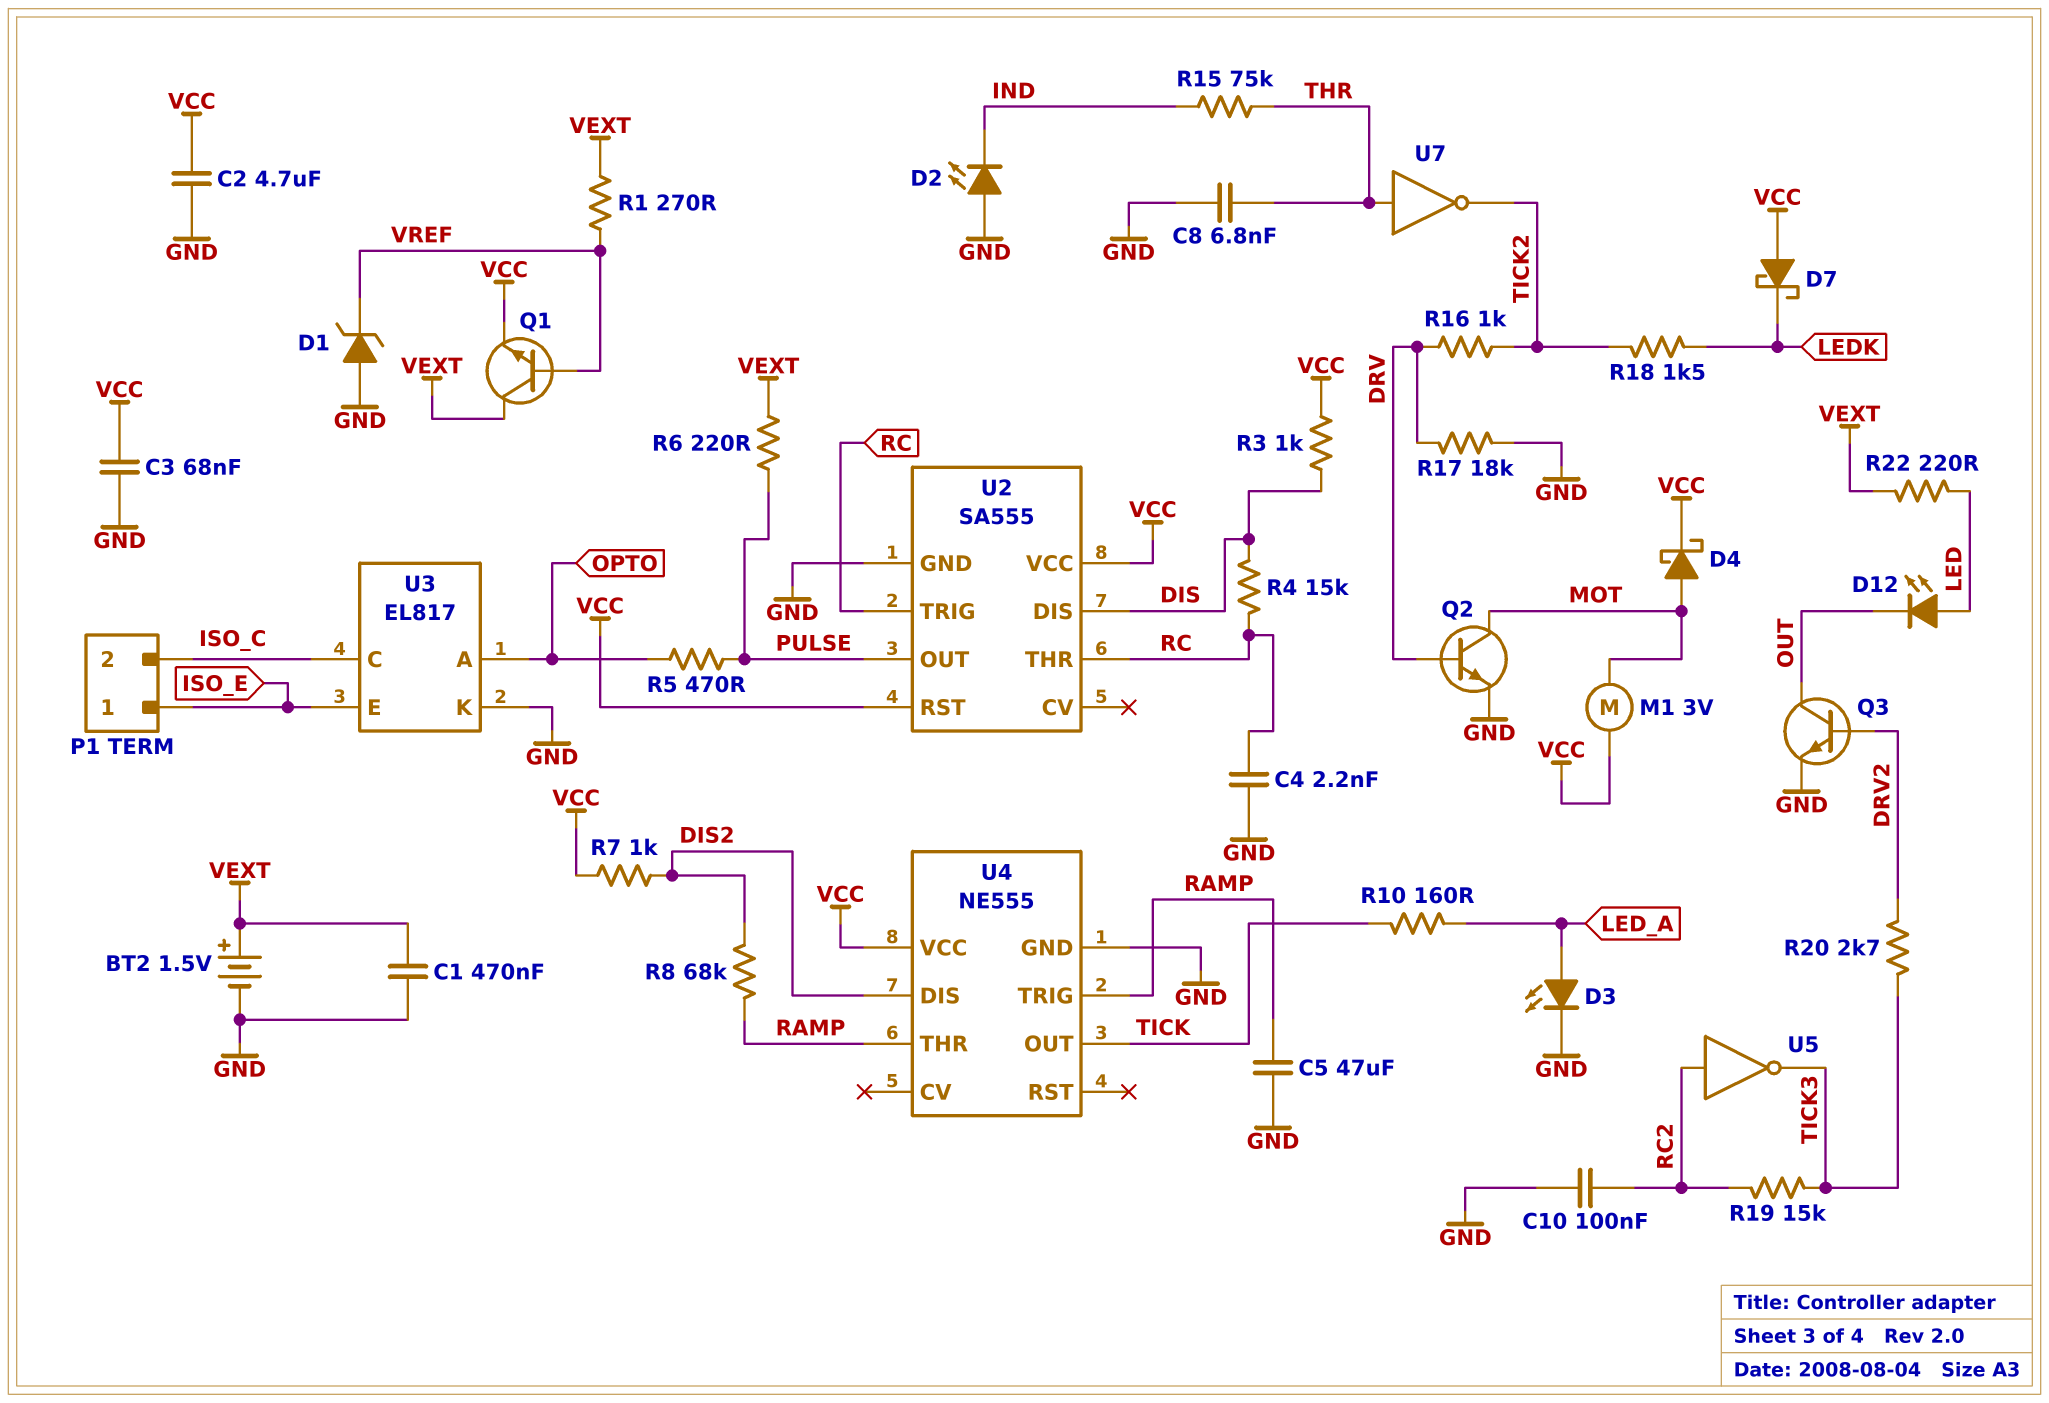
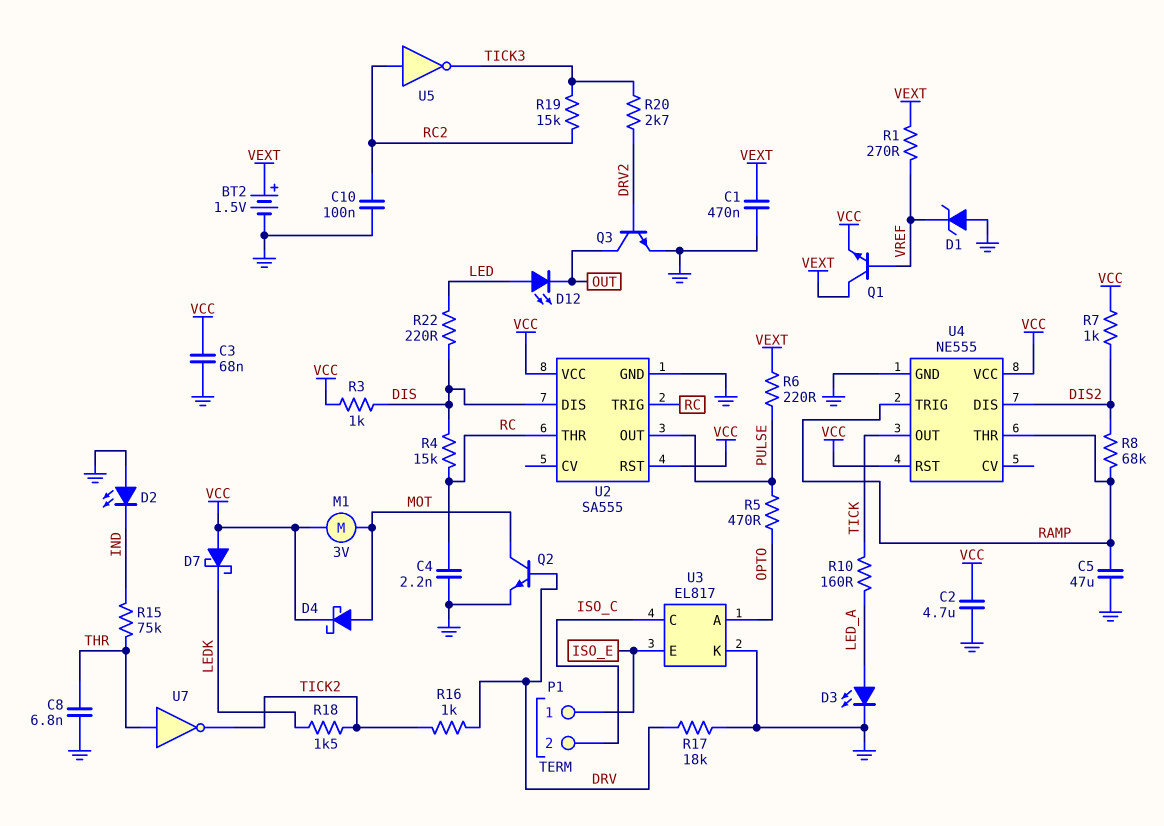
R22: 220 (LED, VEXT) -> 220 (DIS, LED)
U4 pin RST: none -> VCC

